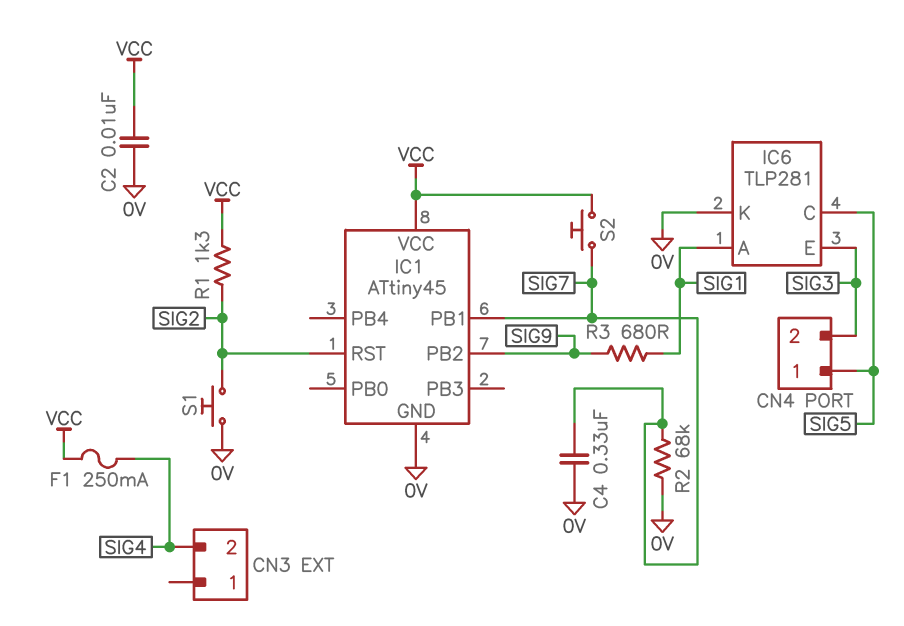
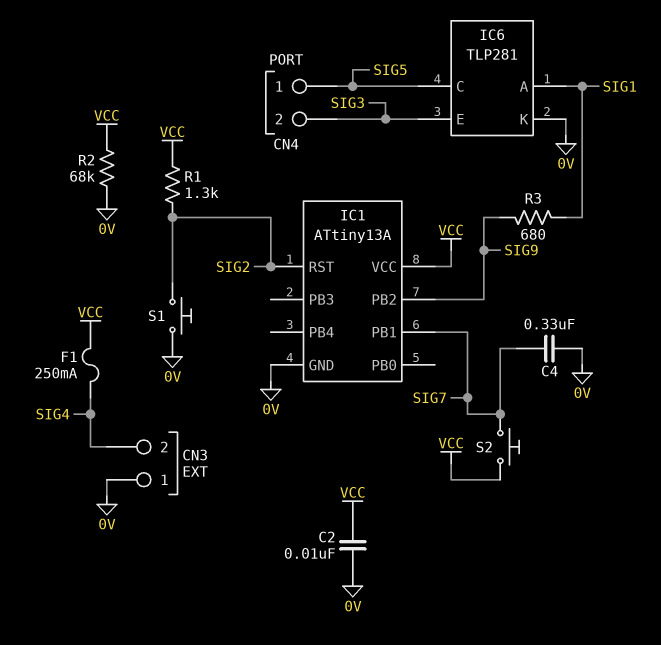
CN3 pin 1: none -> 0V
IC1: ATtiny45 -> ATtiny13A
R2: 68k (0V, SIG7) -> 68k (0V, VCC)

